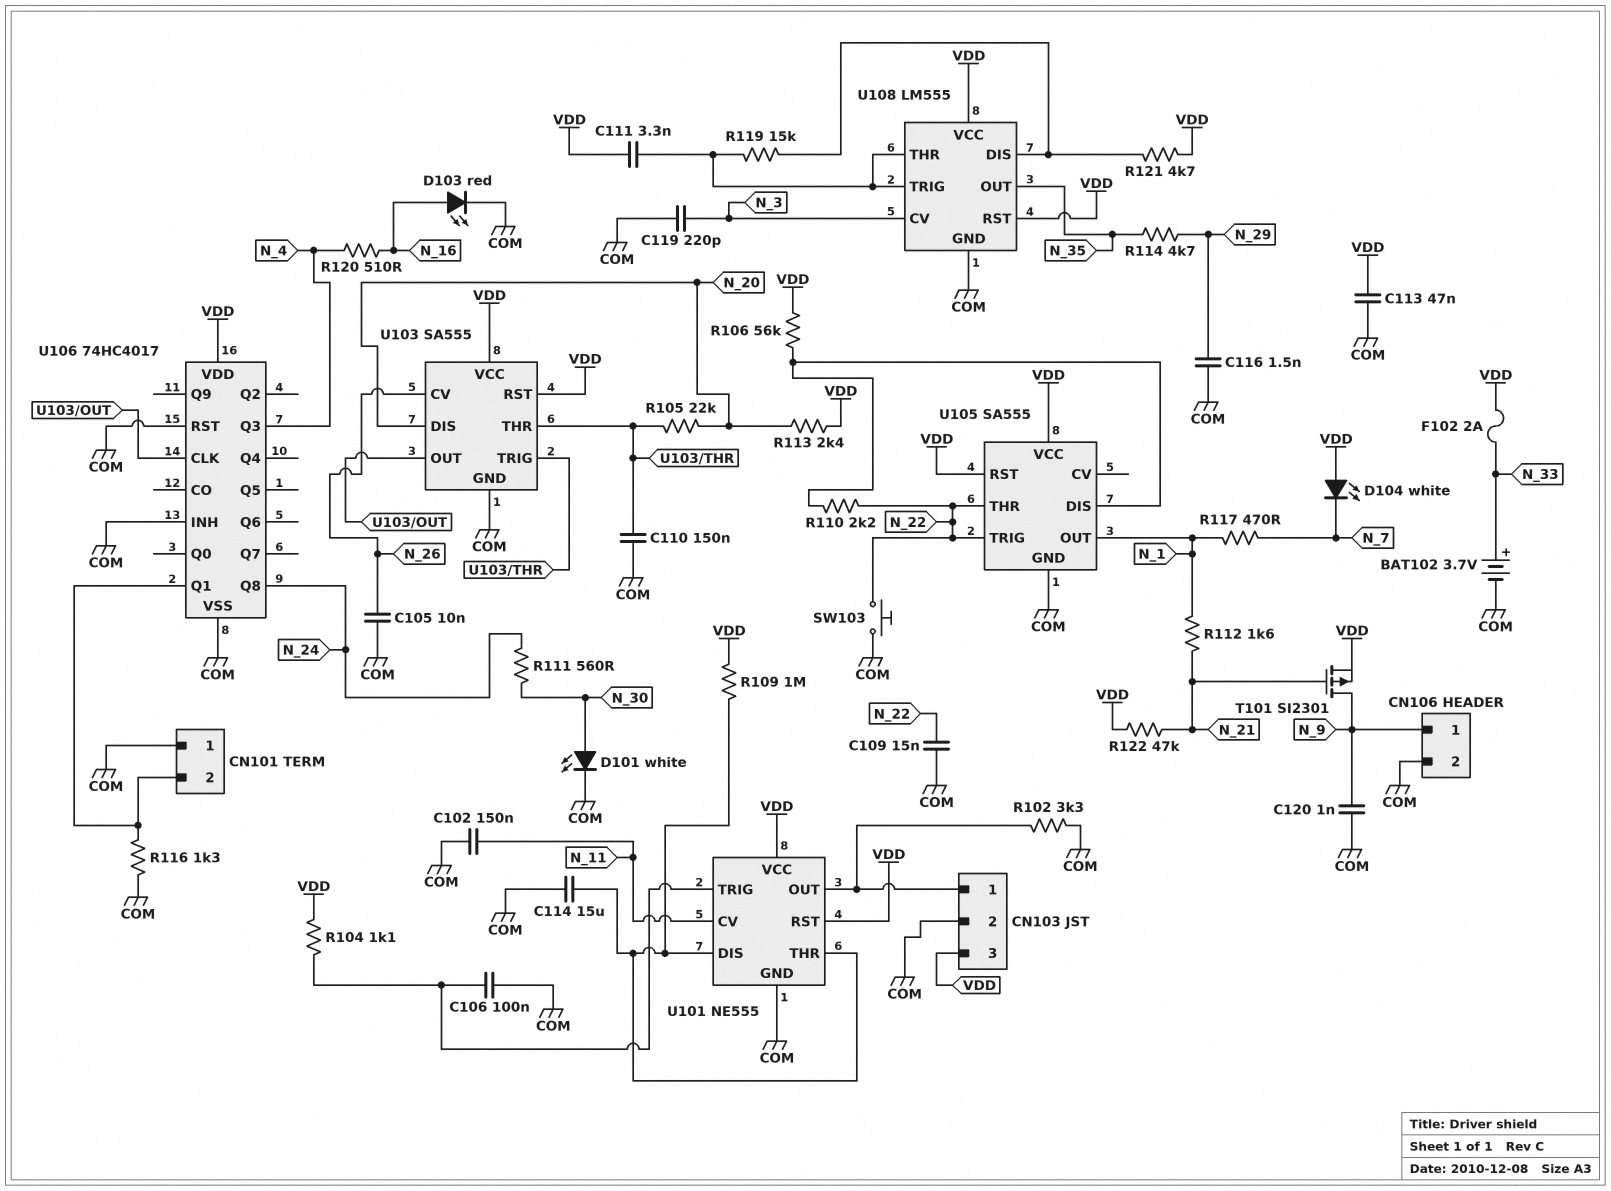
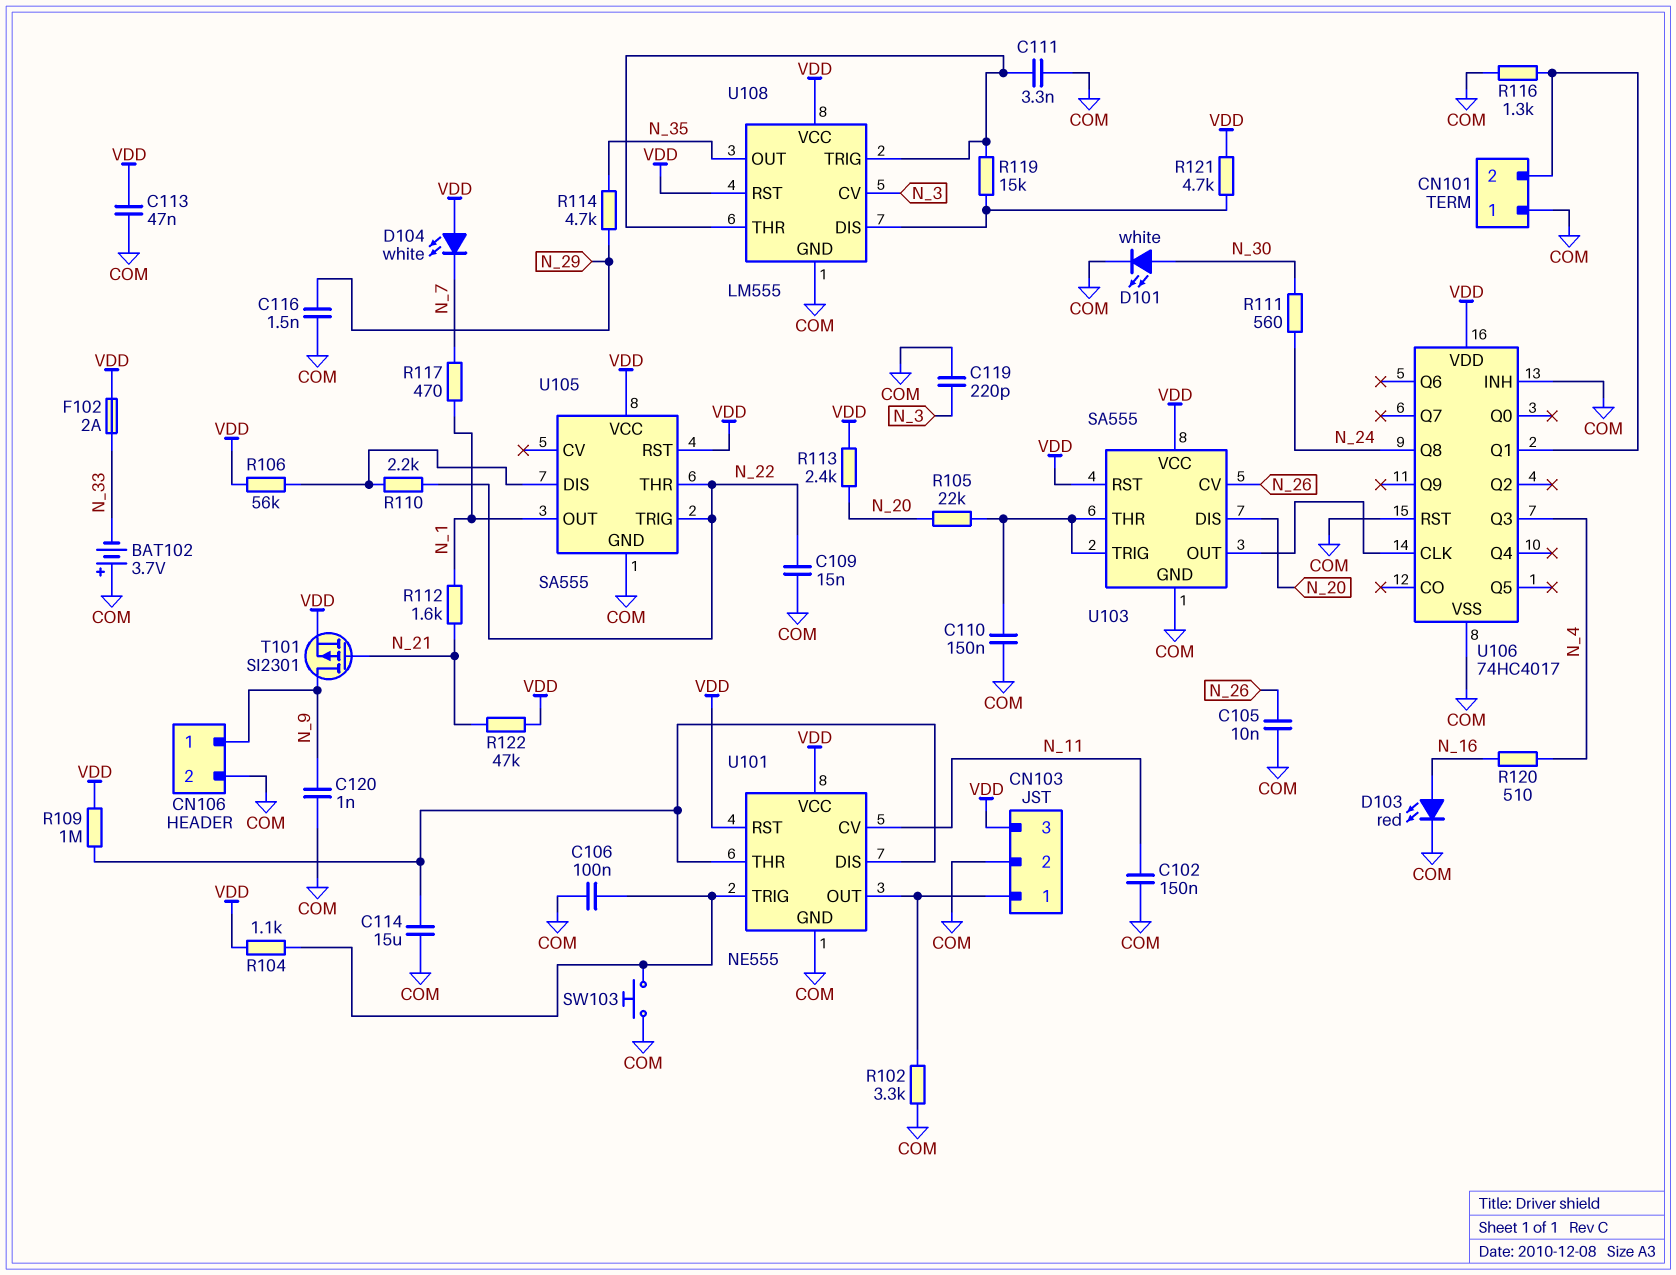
BAT102: 3.7V (plus N_33, minus COM) -> 3.7V (plus COM, minus N_33)
C111: 3.3nF (U108/THR, VDD) -> 3.3nF (COM, U108/THR)
SW103: button (COM, N_22) -> button (COM, U101/TRIG)

